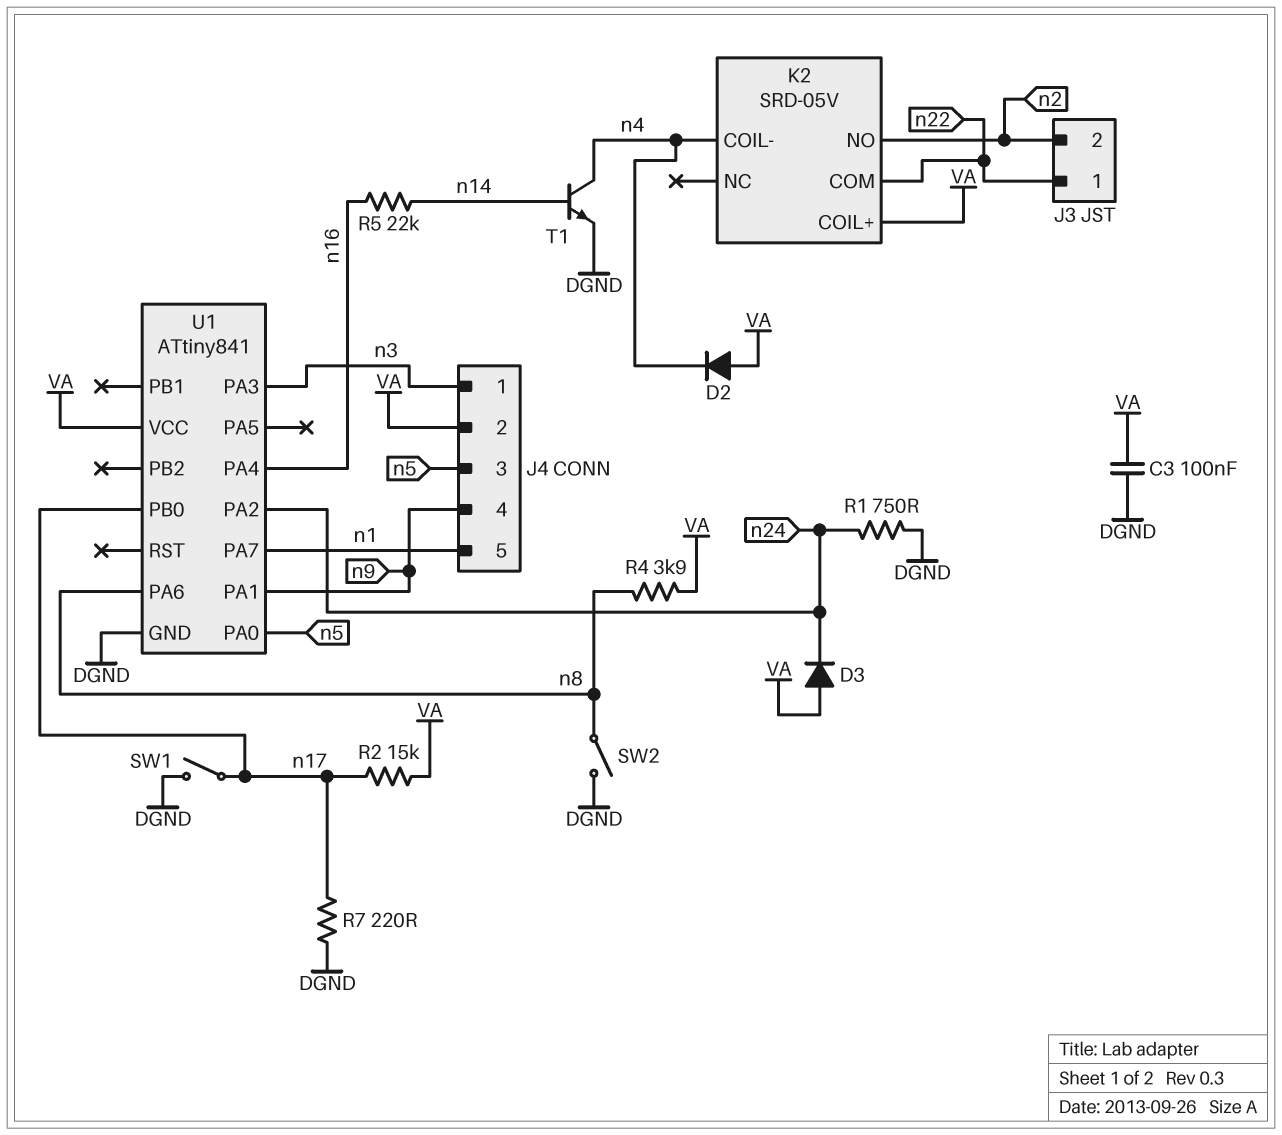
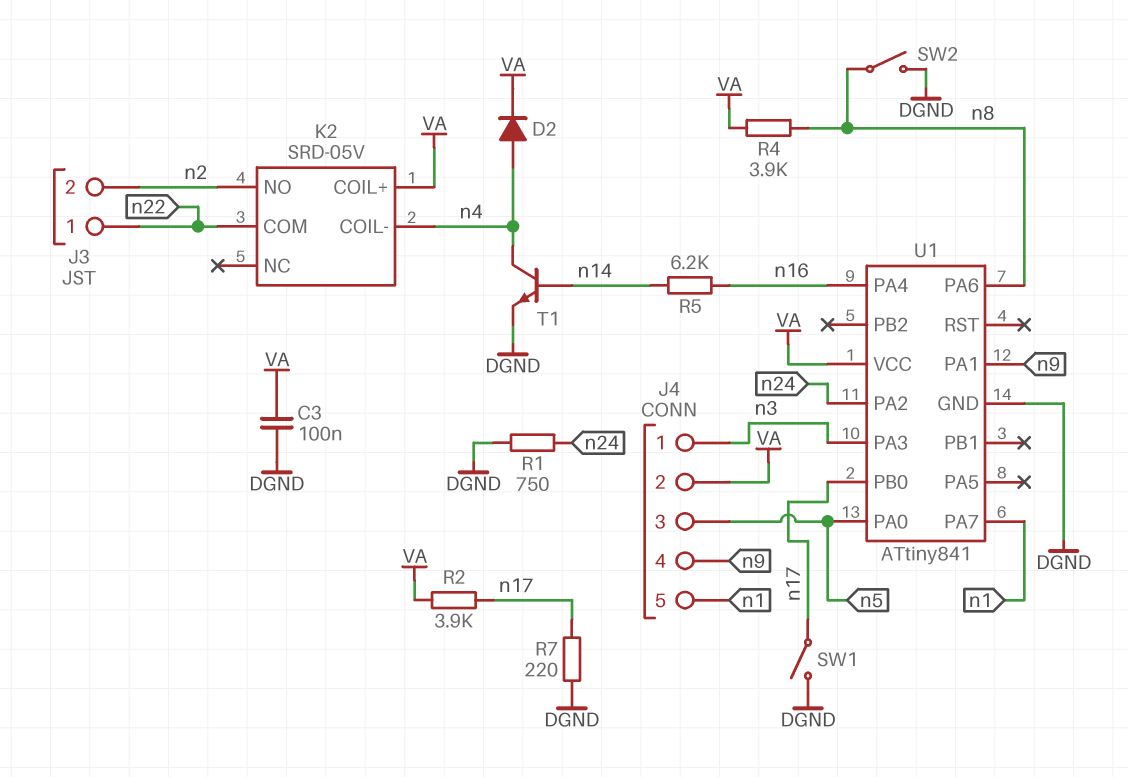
D2: diode (A VA, K n4) -> diode (A n4, K VA)
D3: diode (A VA, K n24) -> none
R2: 15k (VA, n17) -> 3.9k (VA, n17)
R5: 22k (n14, n16) -> 6.2k (n14, n16)

